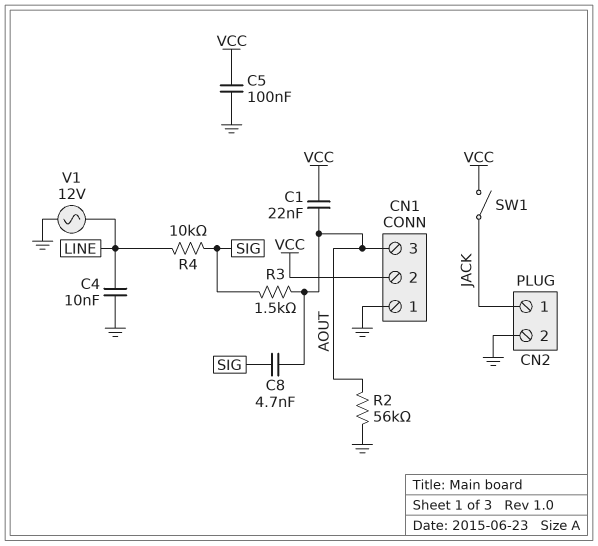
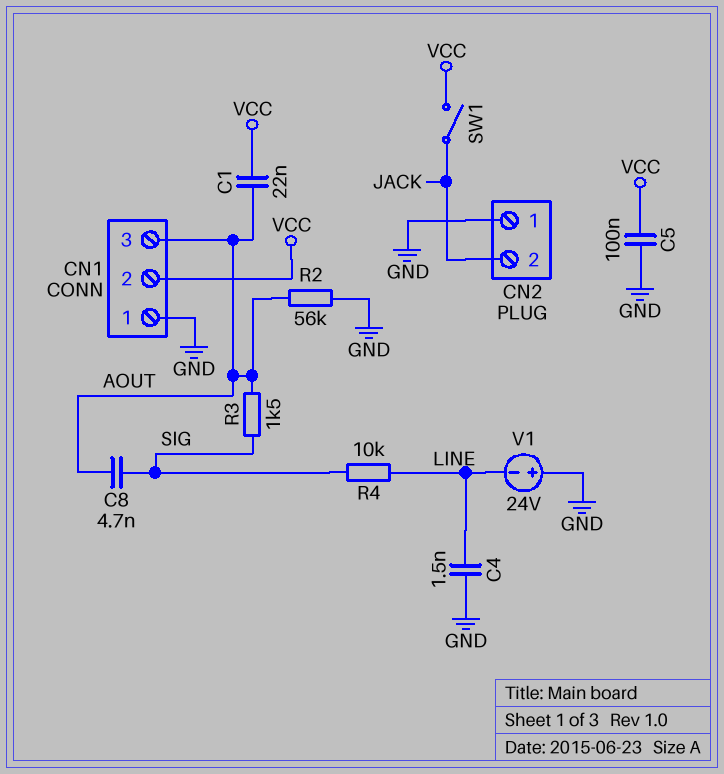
C4: 10nF (GND, LINE) -> 1.5nF (GND, LINE)
CN2 pin 1: JACK -> GND
CN2 pin 2: GND -> JACK
V1: AC 12V (GND, LINE) -> 24V (plus GND, minus LINE)

